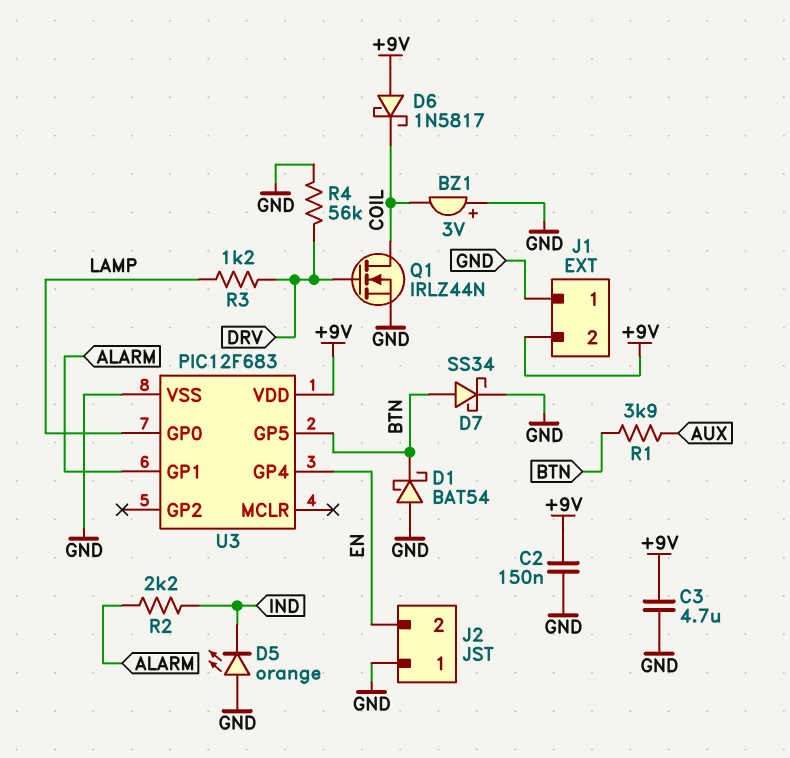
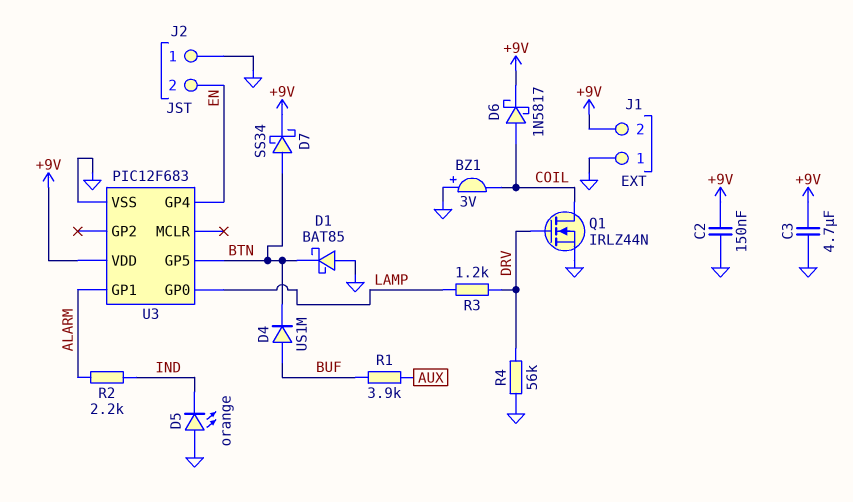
D1: schottky BAT54 (A GND, K BTN) -> schottky BAT85 (A GND, K BTN)
D4: none -> diode US1M (A BUF, K BTN)
D6: schottky 1N5817 (A +9V, K COIL) -> schottky 1N5817 (A COIL, K +9V)
D7: schottky SS34 (A BTN, K GND) -> schottky SS34 (A BTN, K +9V)
R1: 3.9k (AUX, BTN) -> 3.9k (AUX, BUF)

